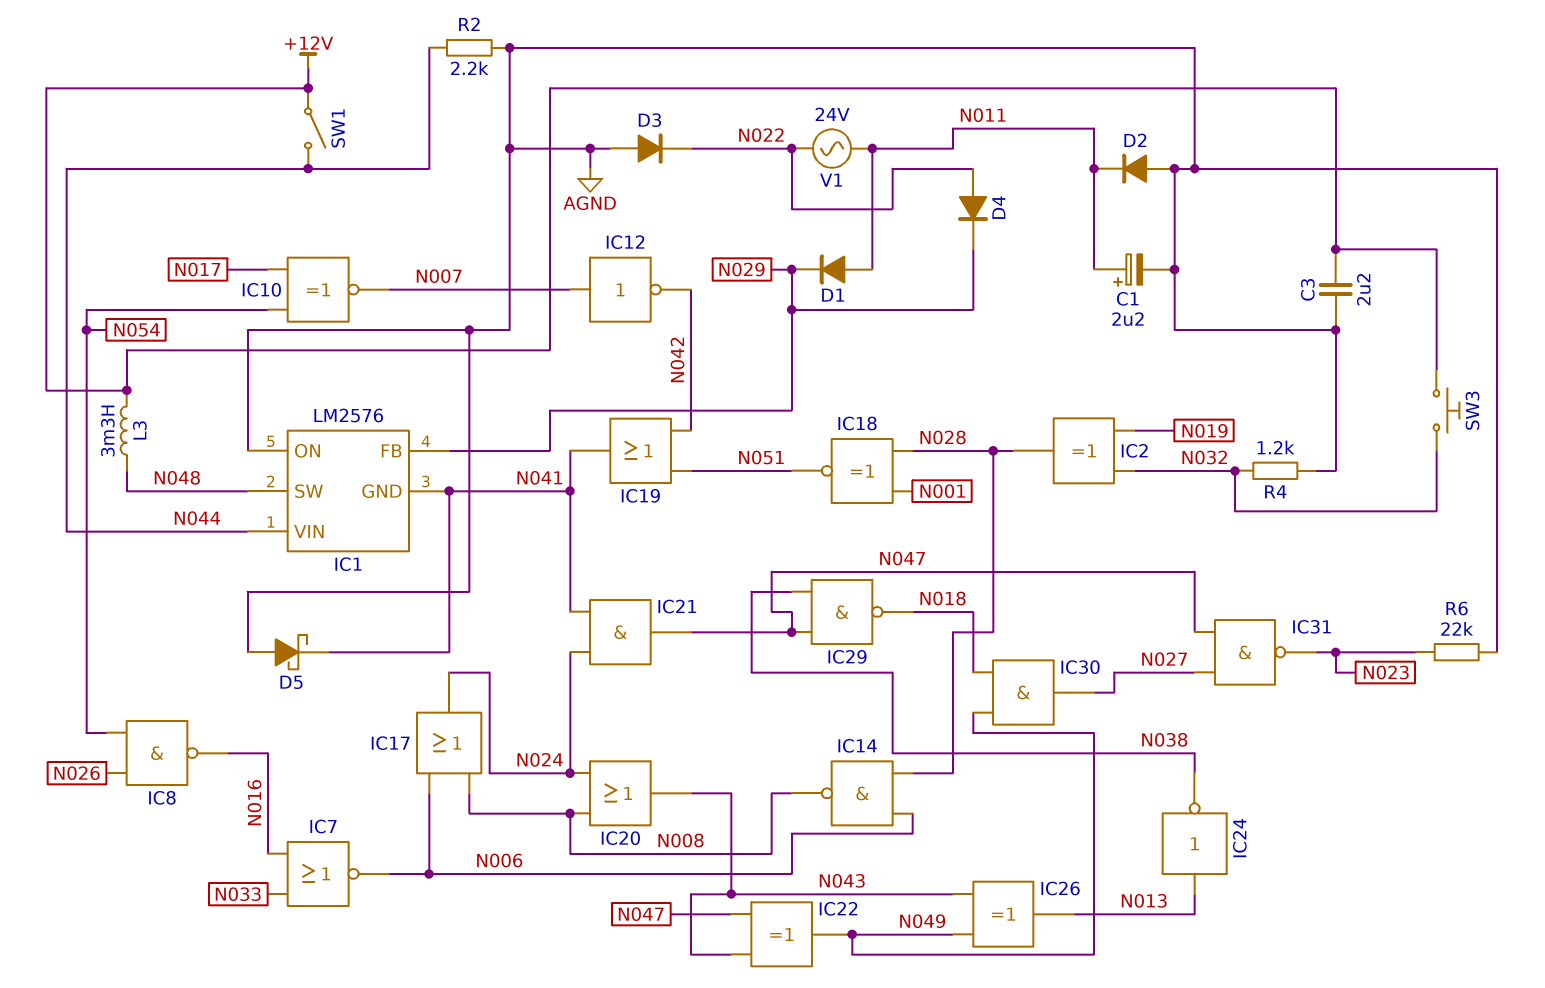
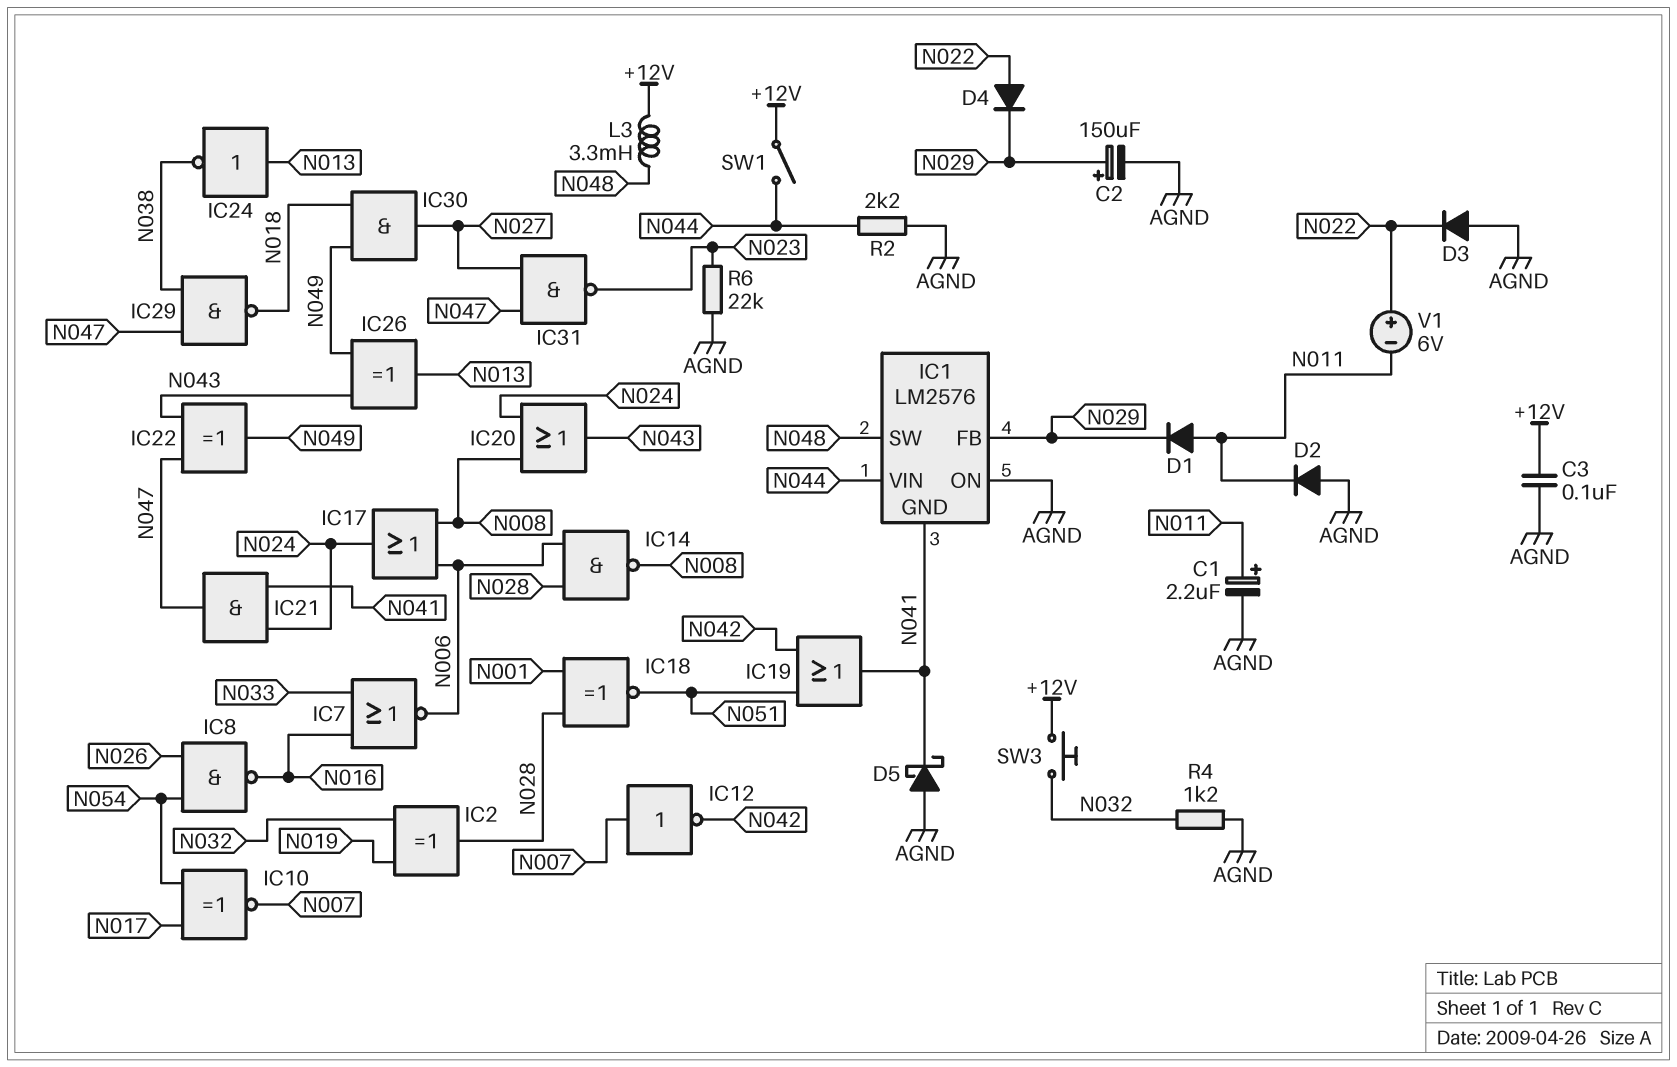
C2: none -> 150uF (plus N029, minus AGND)
C3: 2.2uF (+12V, AGND) -> 100nF (+12V, AGND)
V1: AC 24V (N011, N022) -> 6V (plus N022, minus N011)

